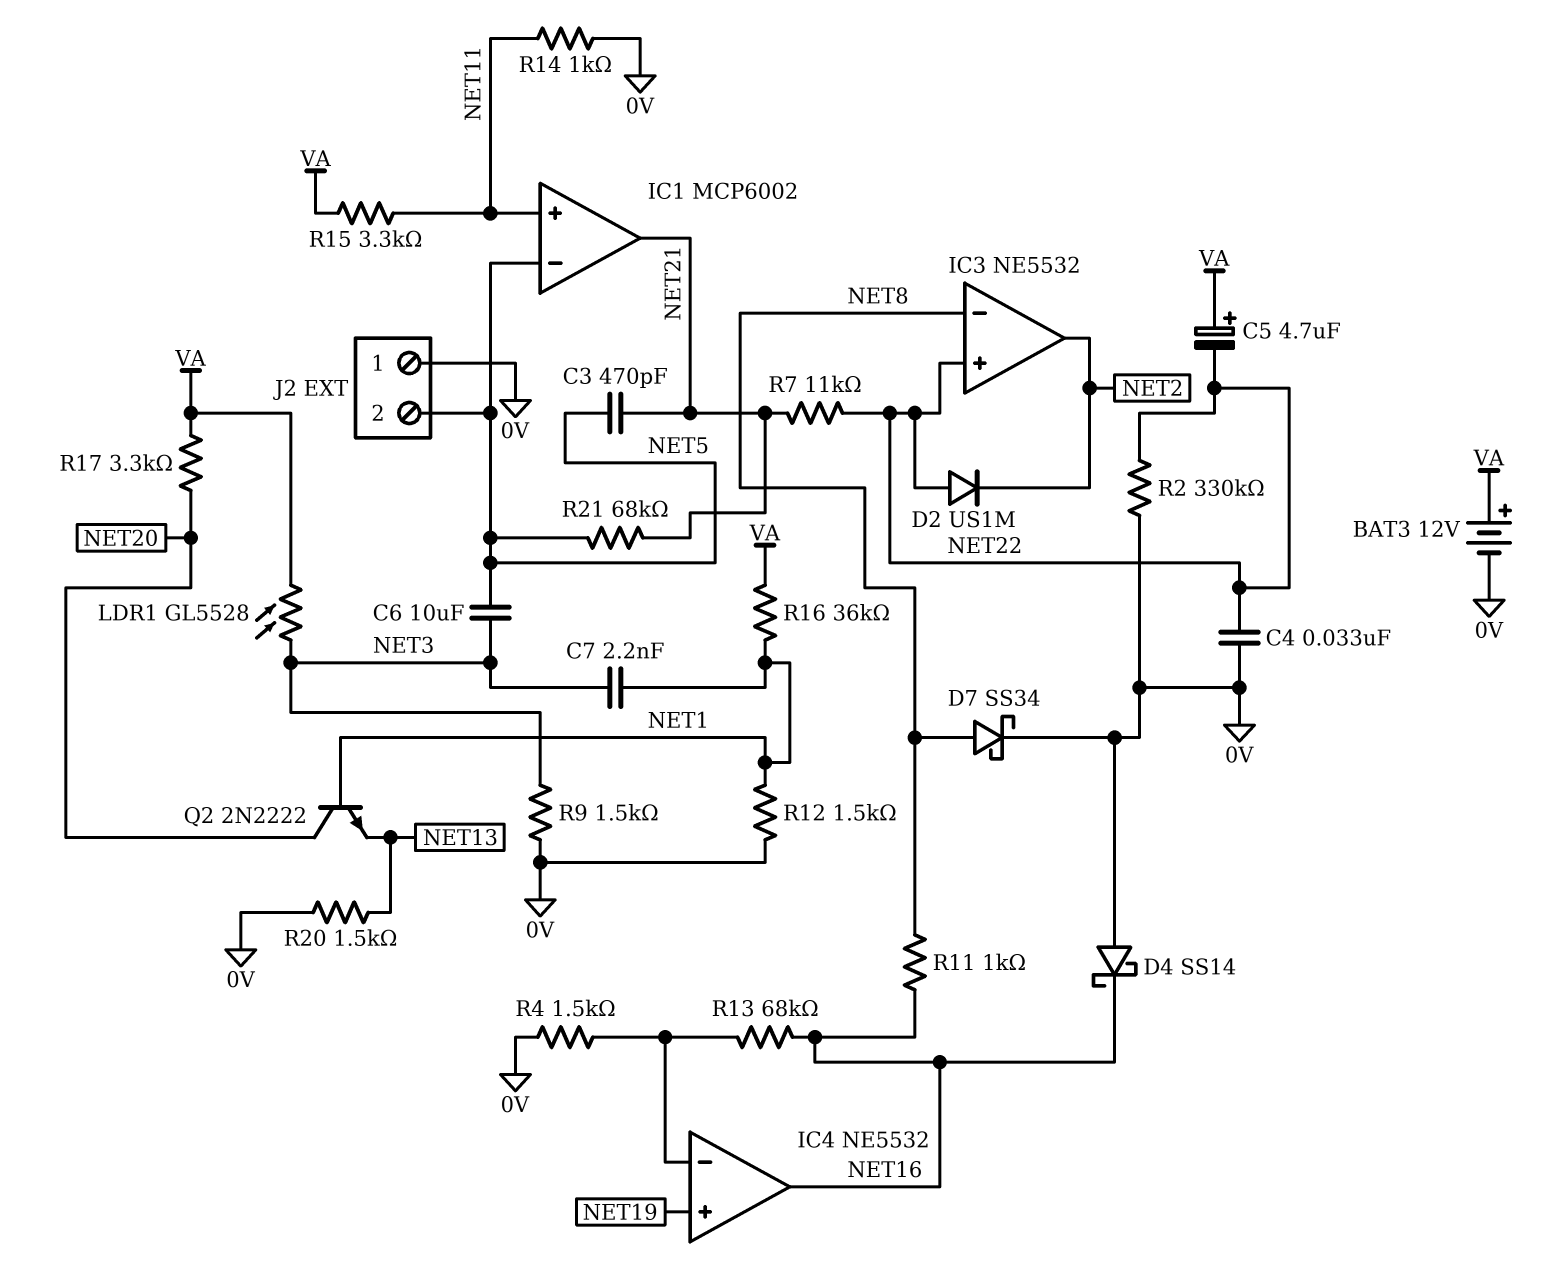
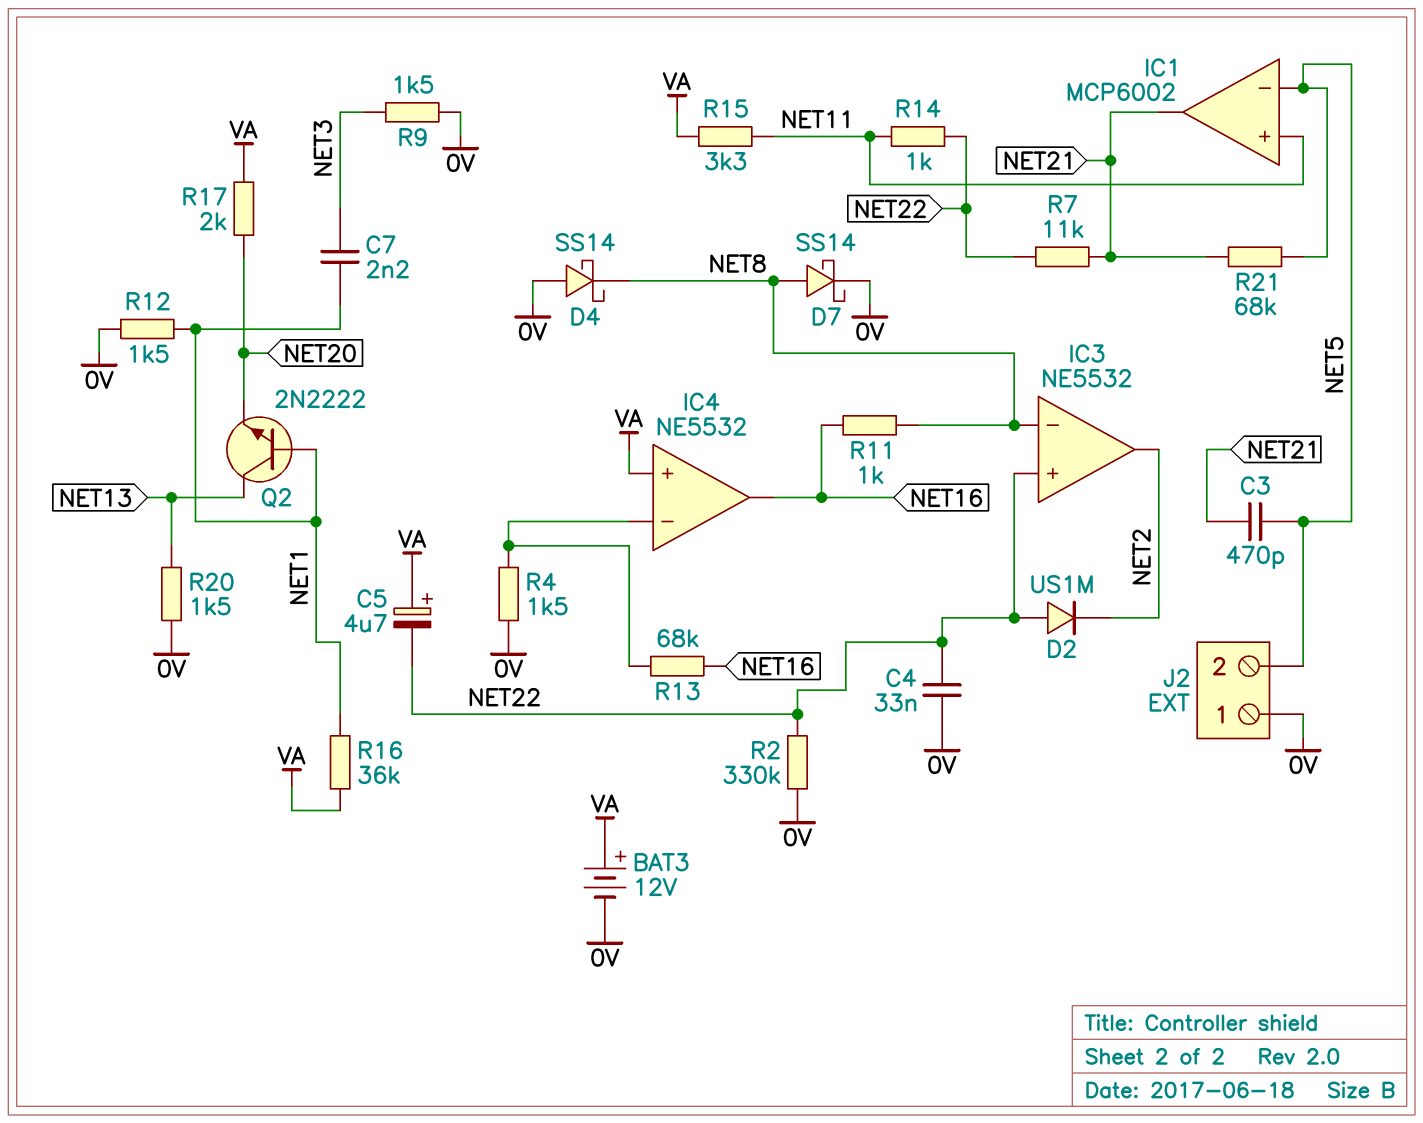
C6: 10uF (NET3, NET5) -> none
D4: schottky SS14 (A 0V, K NET16) -> schottky SS14 (A 0V, K NET8)
D7: schottky SS34 (A NET8, K 0V) -> schottky SS14 (A NET8, K 0V)
IC4 pin in+: NET19 -> VA
LDR1: GL5528 (NET3, VA) -> none
Q2: NPN 2N2222 (B NET1, C NET20, E NET13) -> NPN 2N2222 (B NET1, C NET13, E NET20)
R14: 1k (0V, NET11) -> 1k (NET11, NET22)
R17: 3.3k (NET20, VA) -> 2k (NET20, VA)

